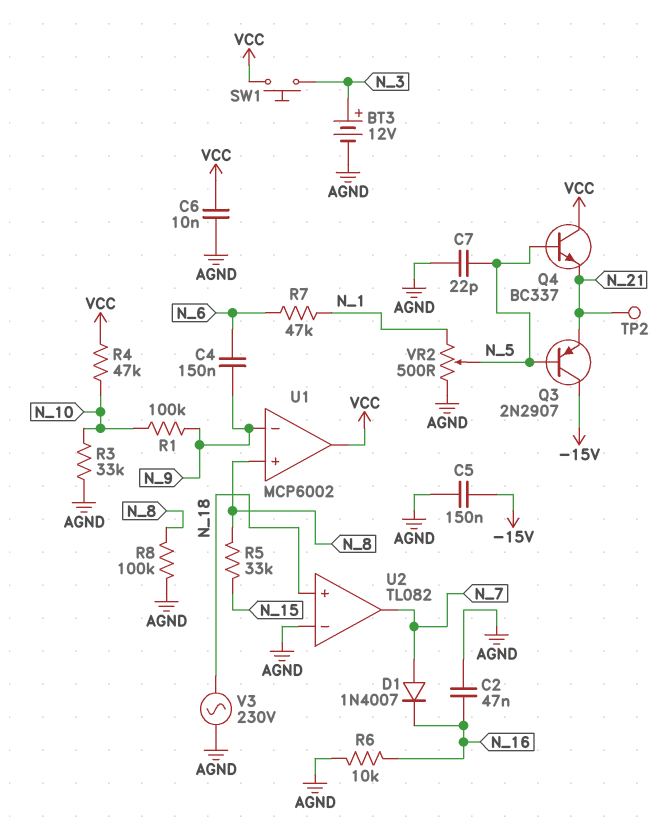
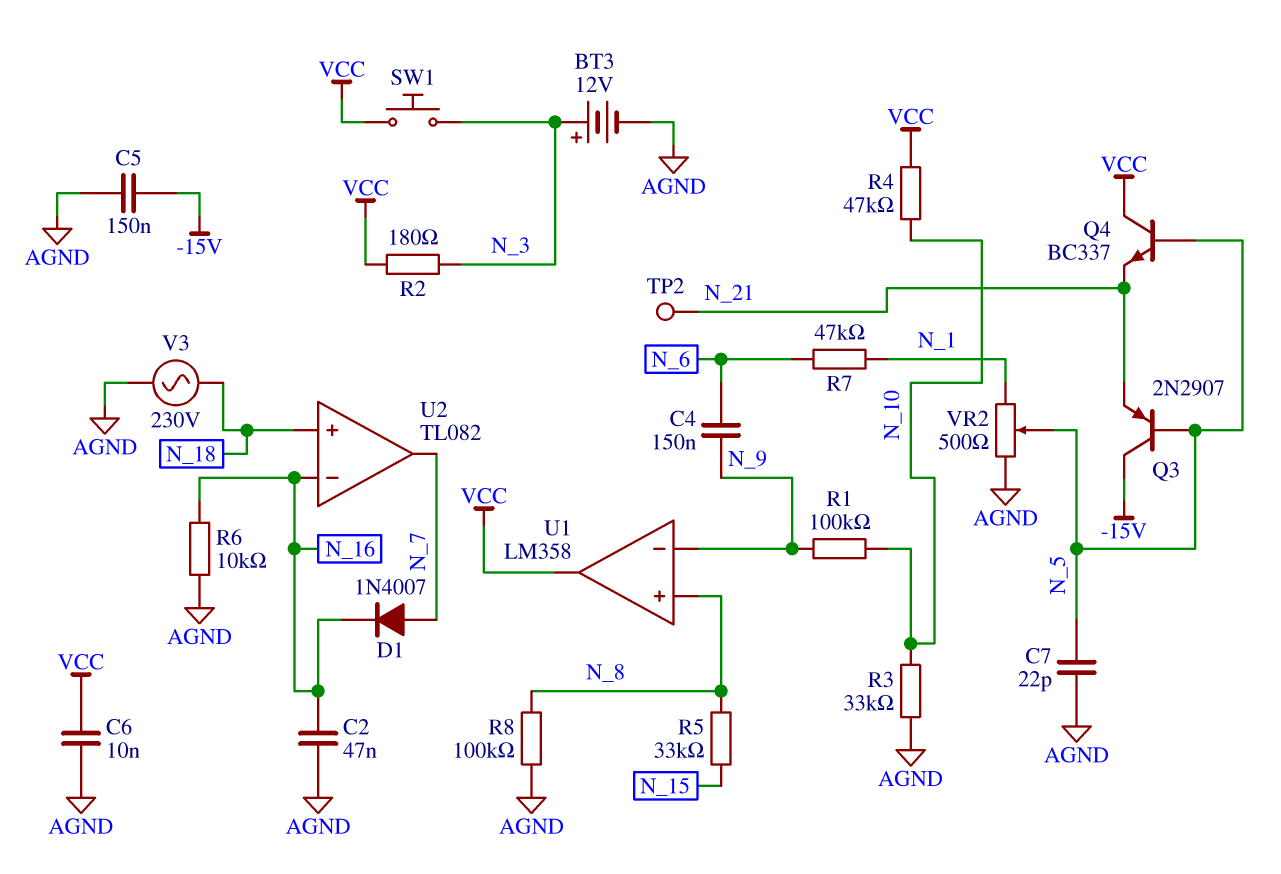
R2: none -> 180 (N_3, VCC)
U1: MCP6002 -> LM358
U2 pin in-: AGND -> N_16

